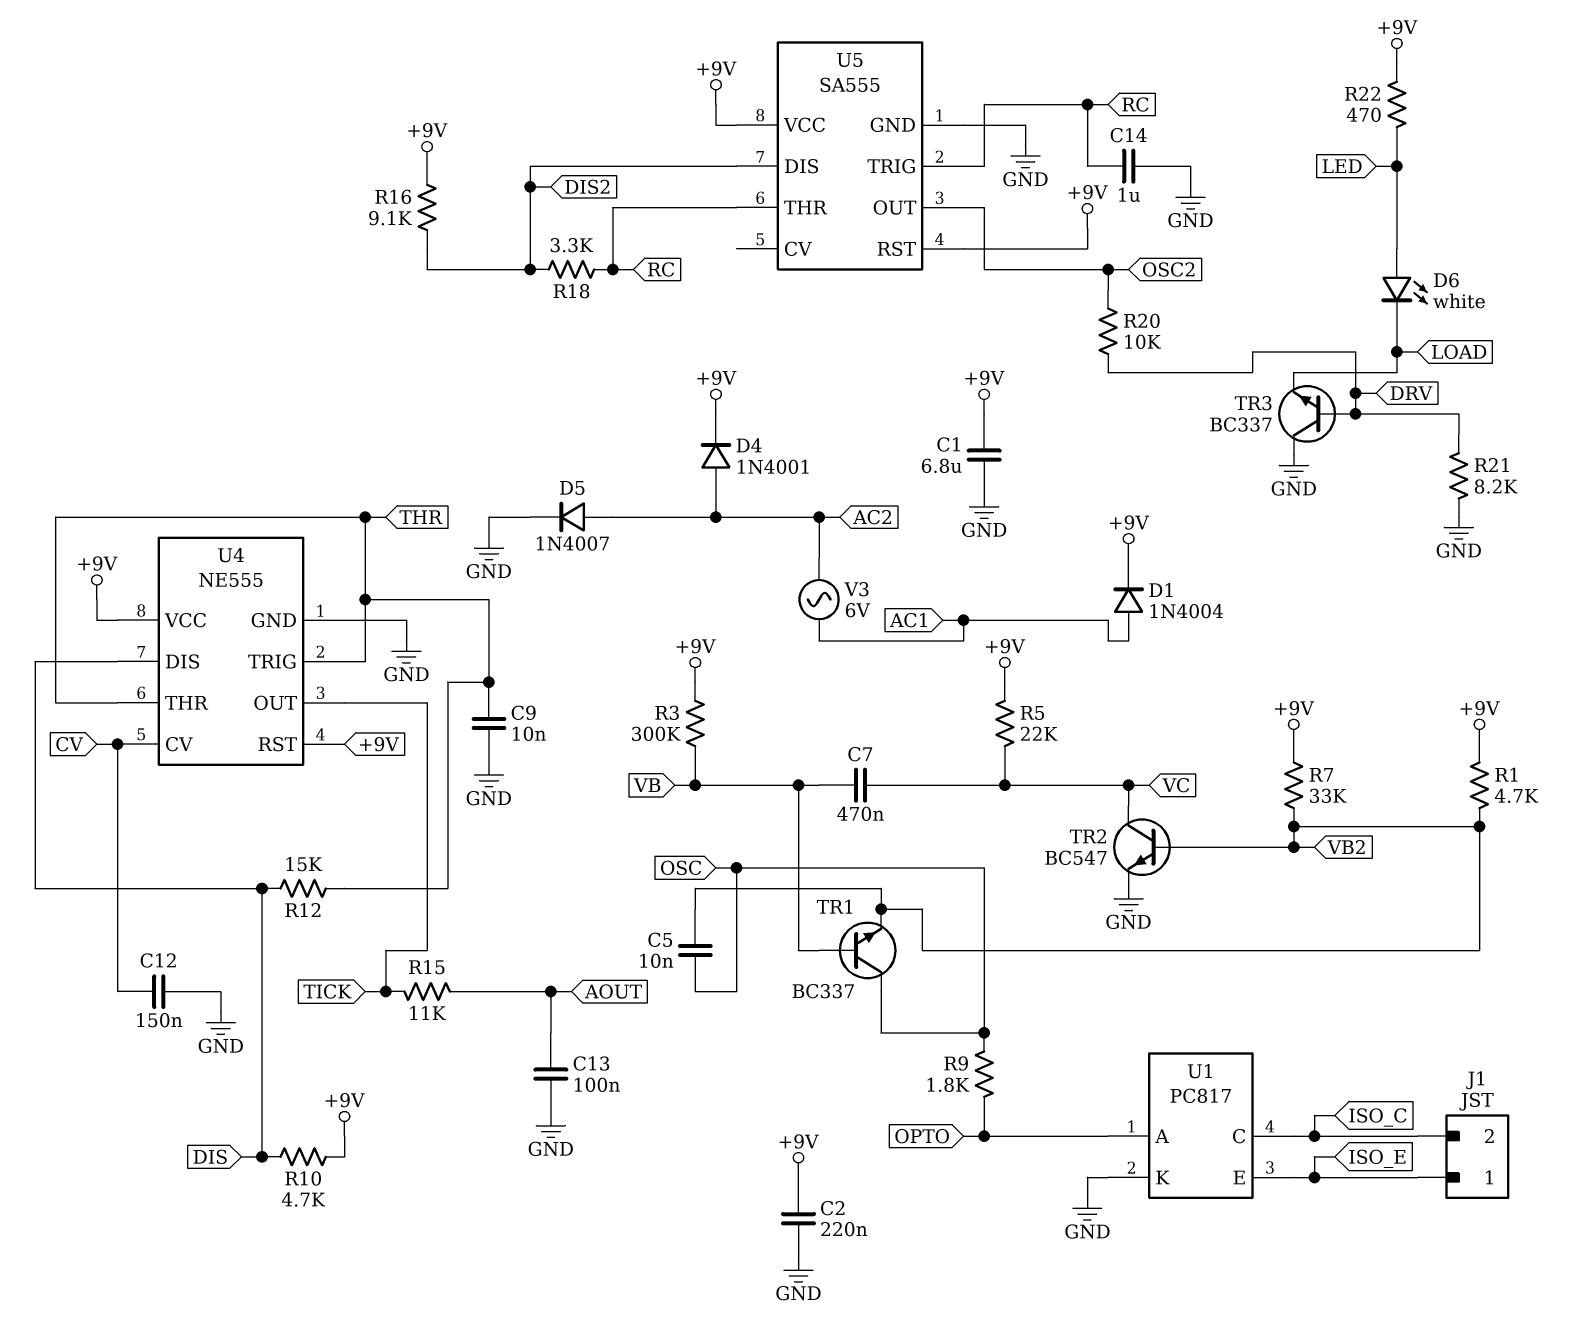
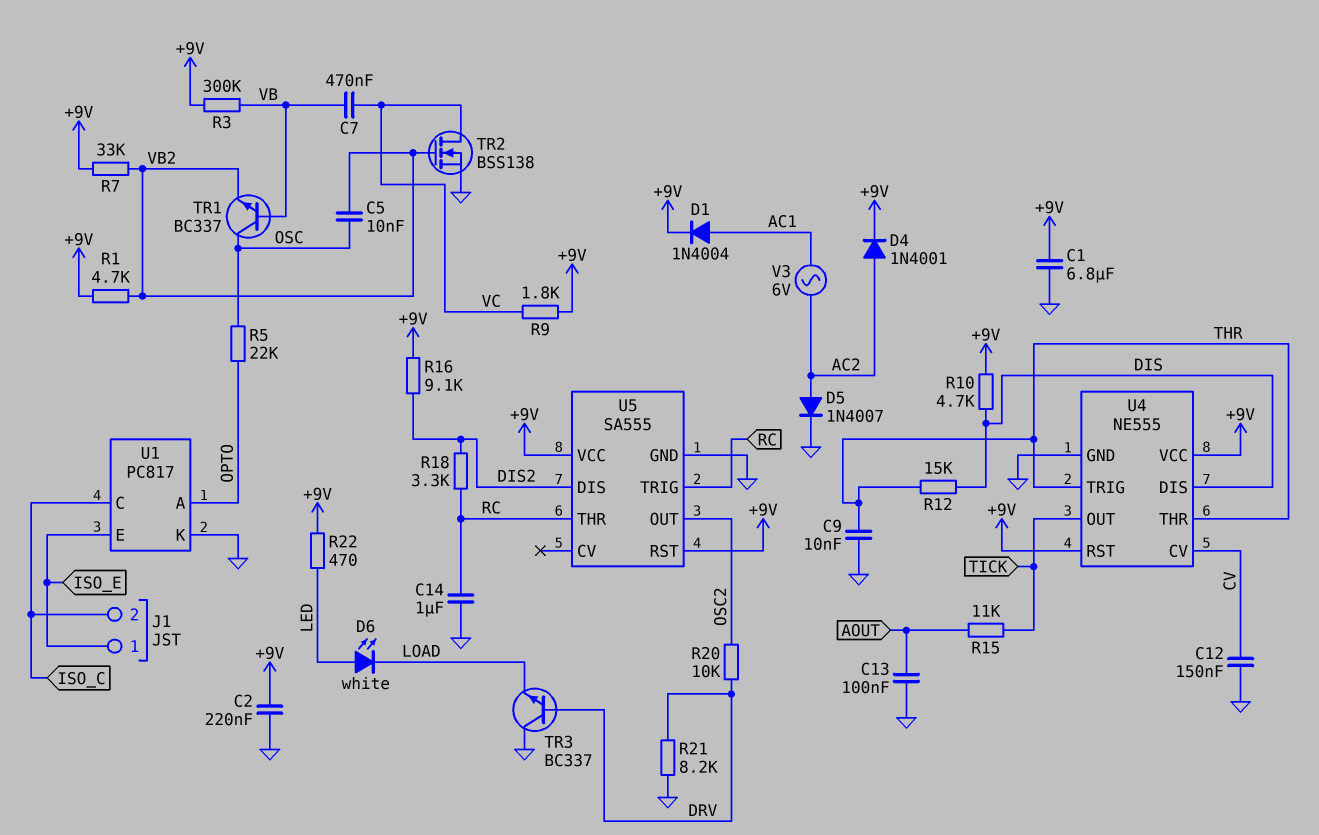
R5: 22k (+9V, VC) -> 22k (OPTO, OSC)
R9: 1.8k (OPTO, OSC) -> 1.8k (+9V, VC)
TR2: NPN BC547 (B VB2, C VC, E GND) -> NMOS BSS138 (G VB2, D VC, S GND)

